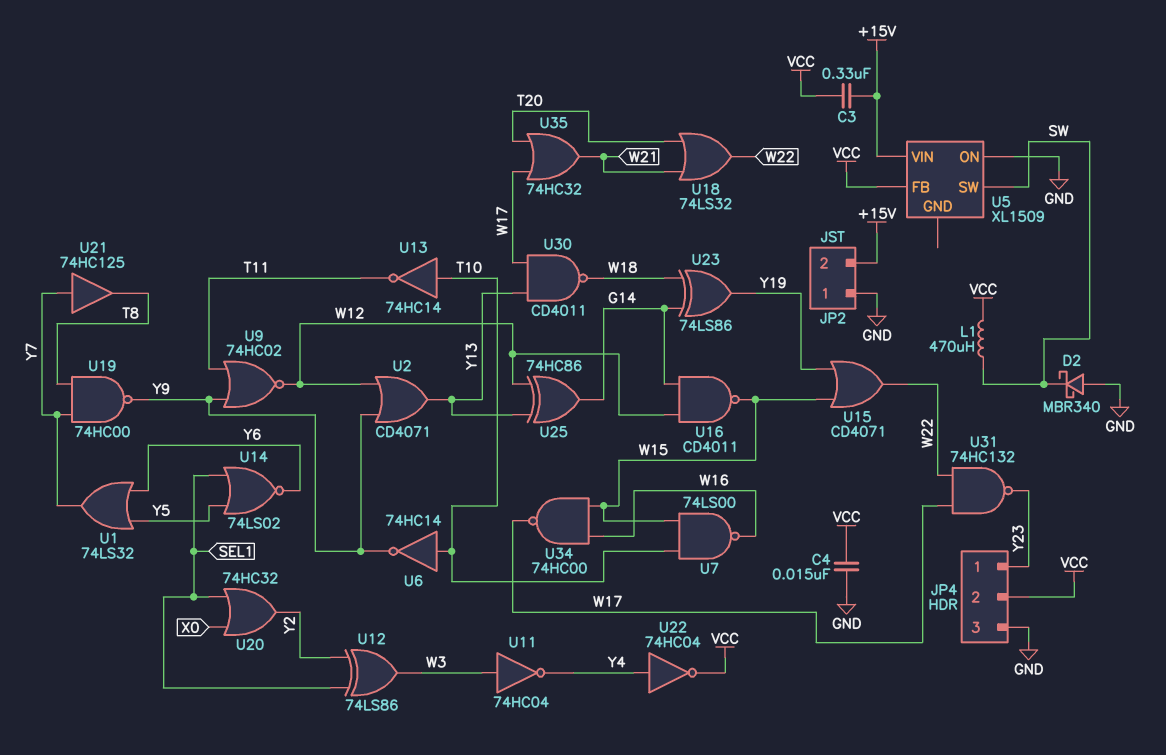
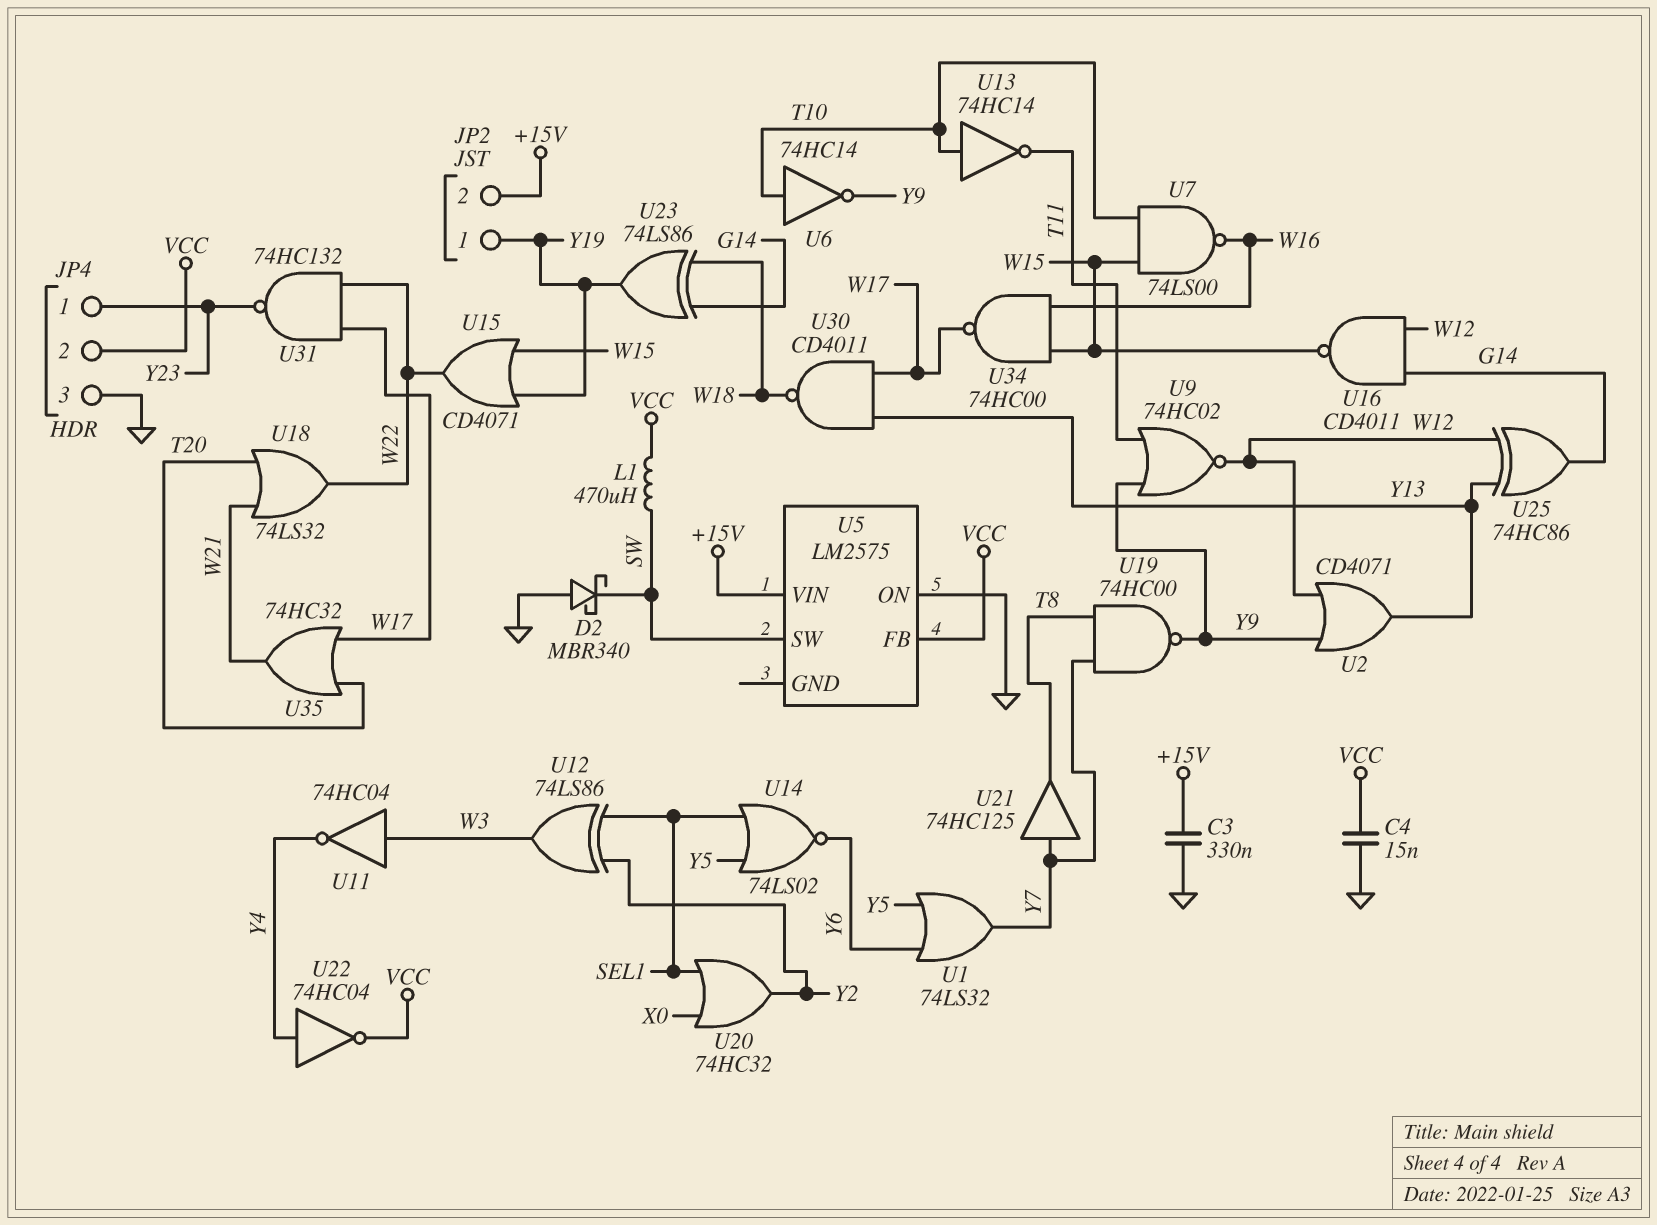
C3: 330nF (+15V, VCC) -> 330nF (+15V, GND)
JP2 pin 1: GND -> Y19
U5: XL1509 -> LM2575

